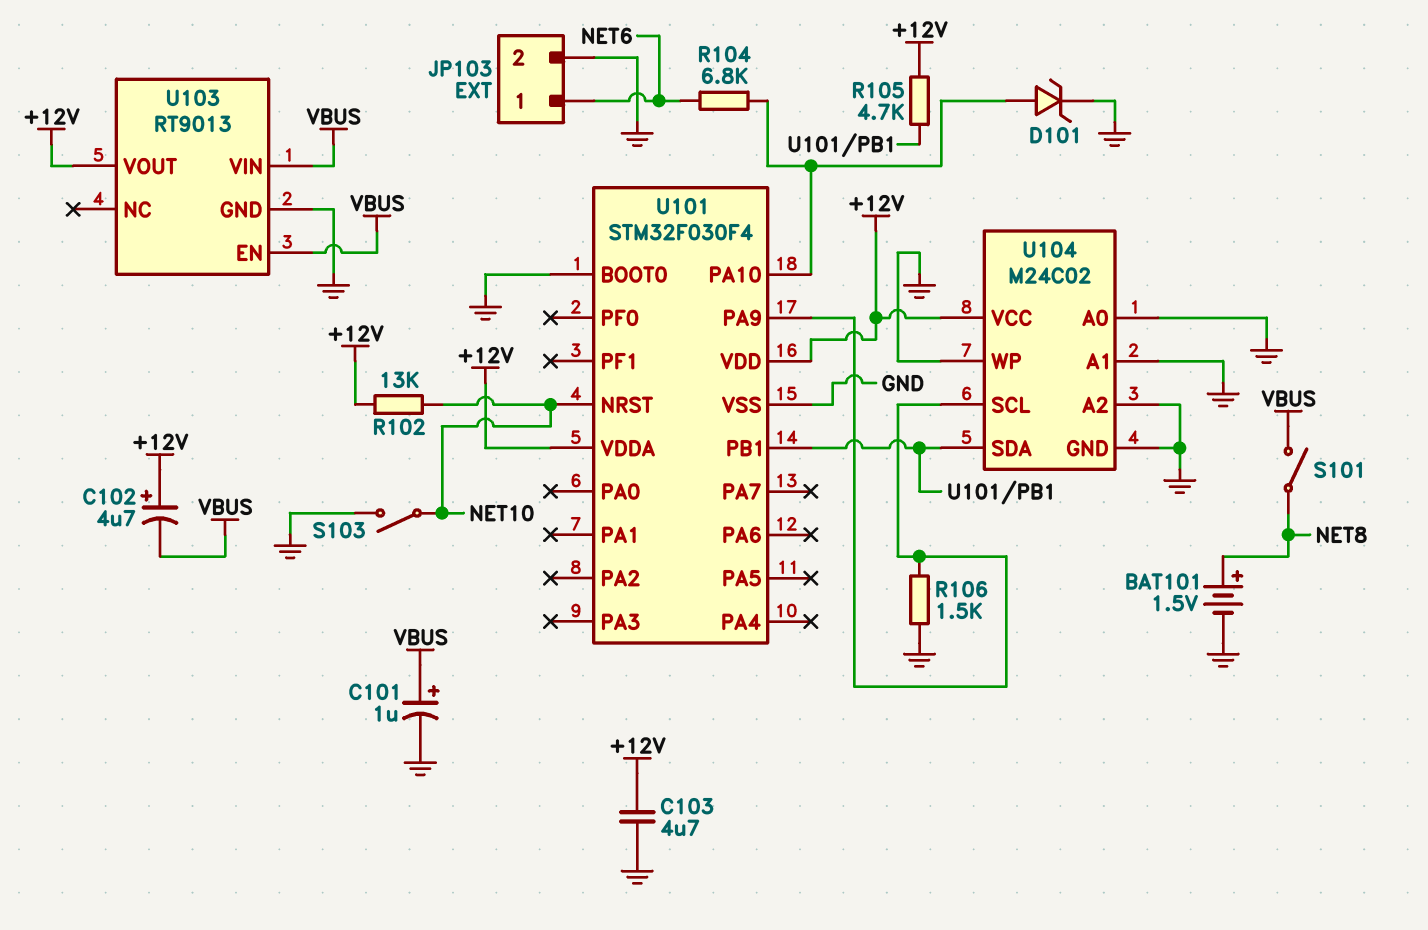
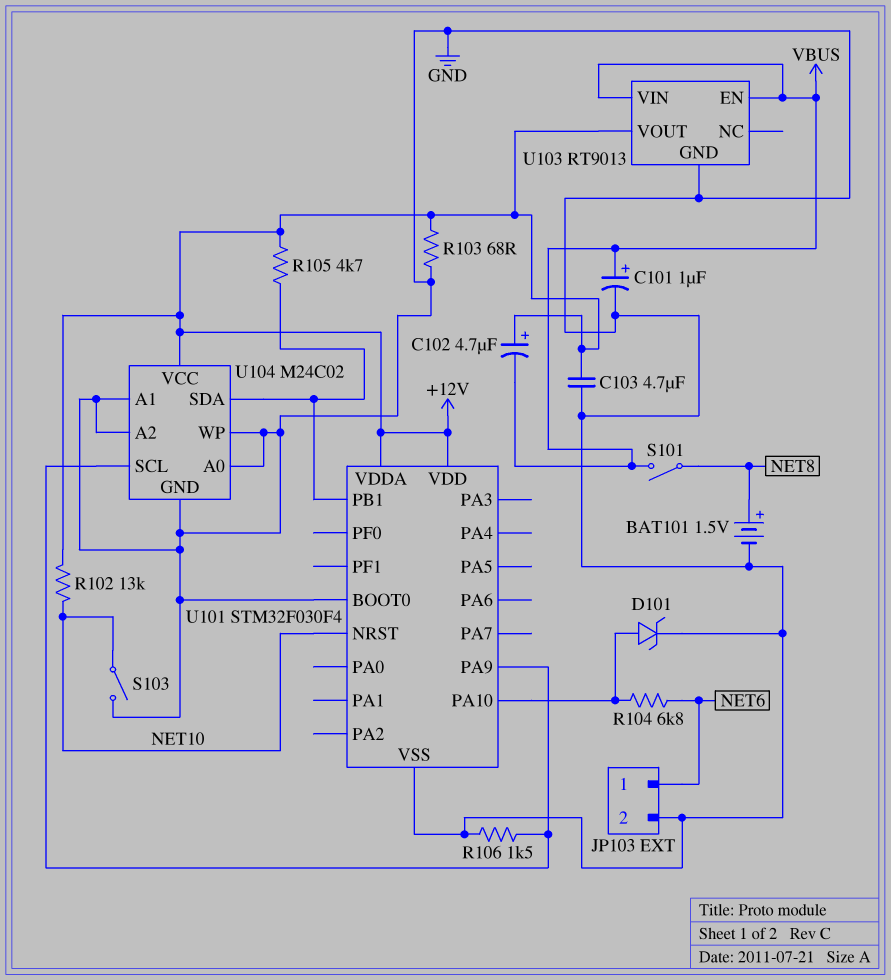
R103: none -> 68 (+12V, GND)

